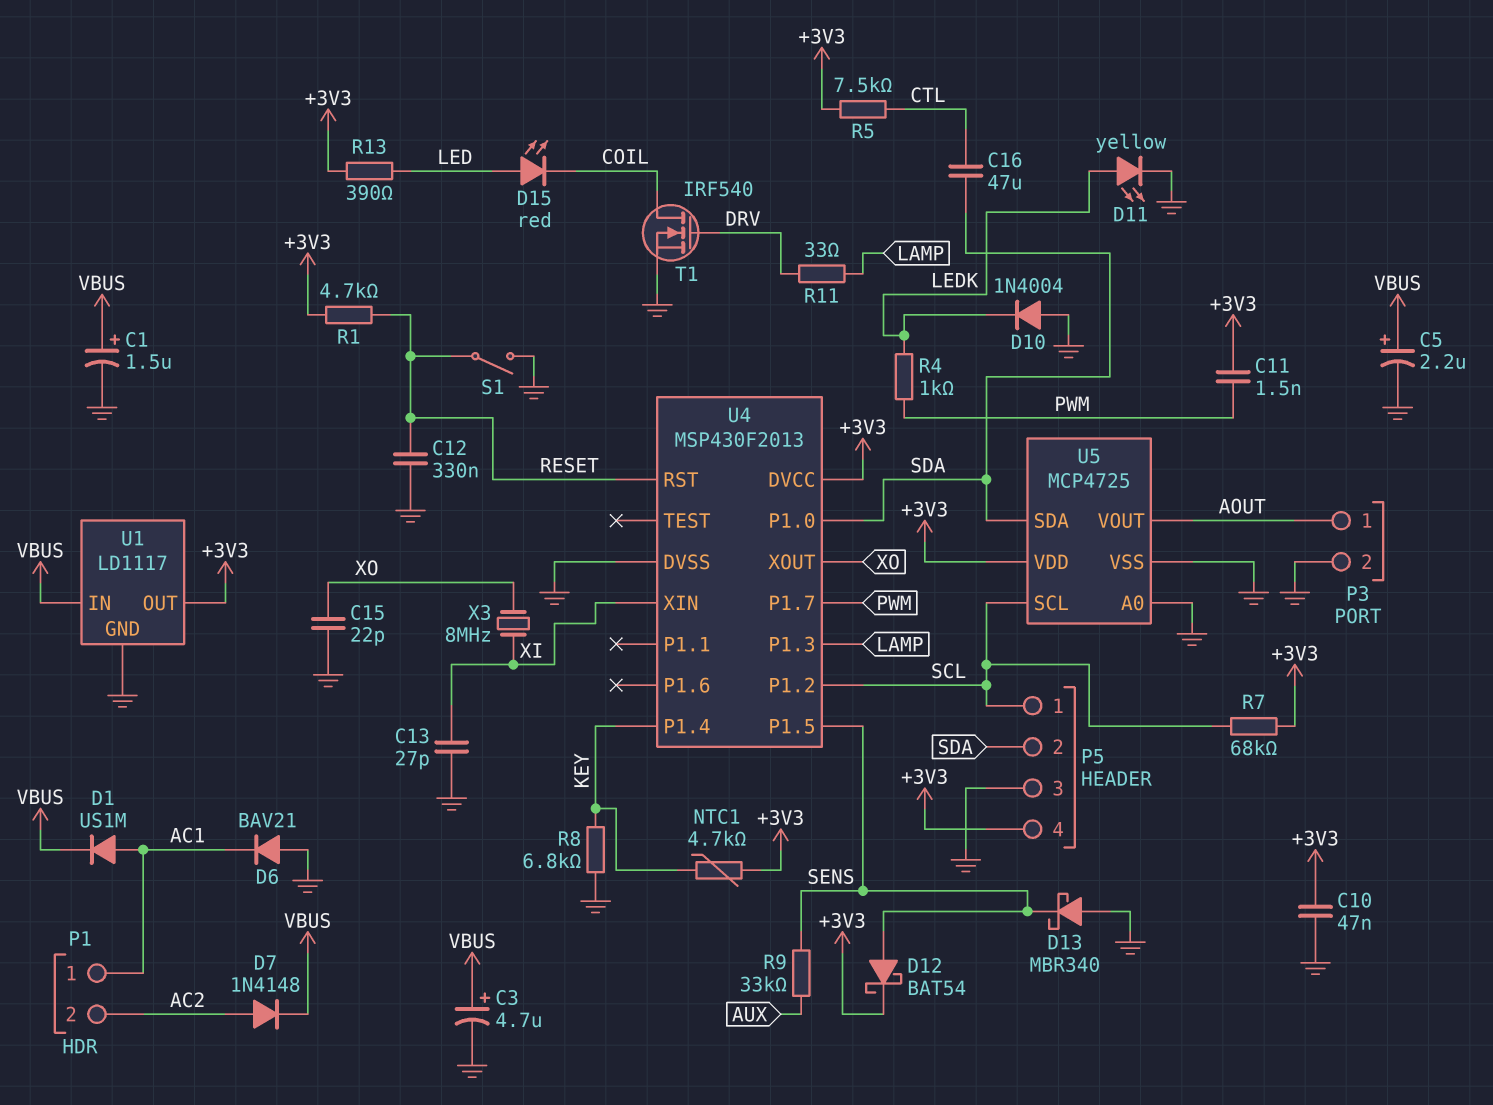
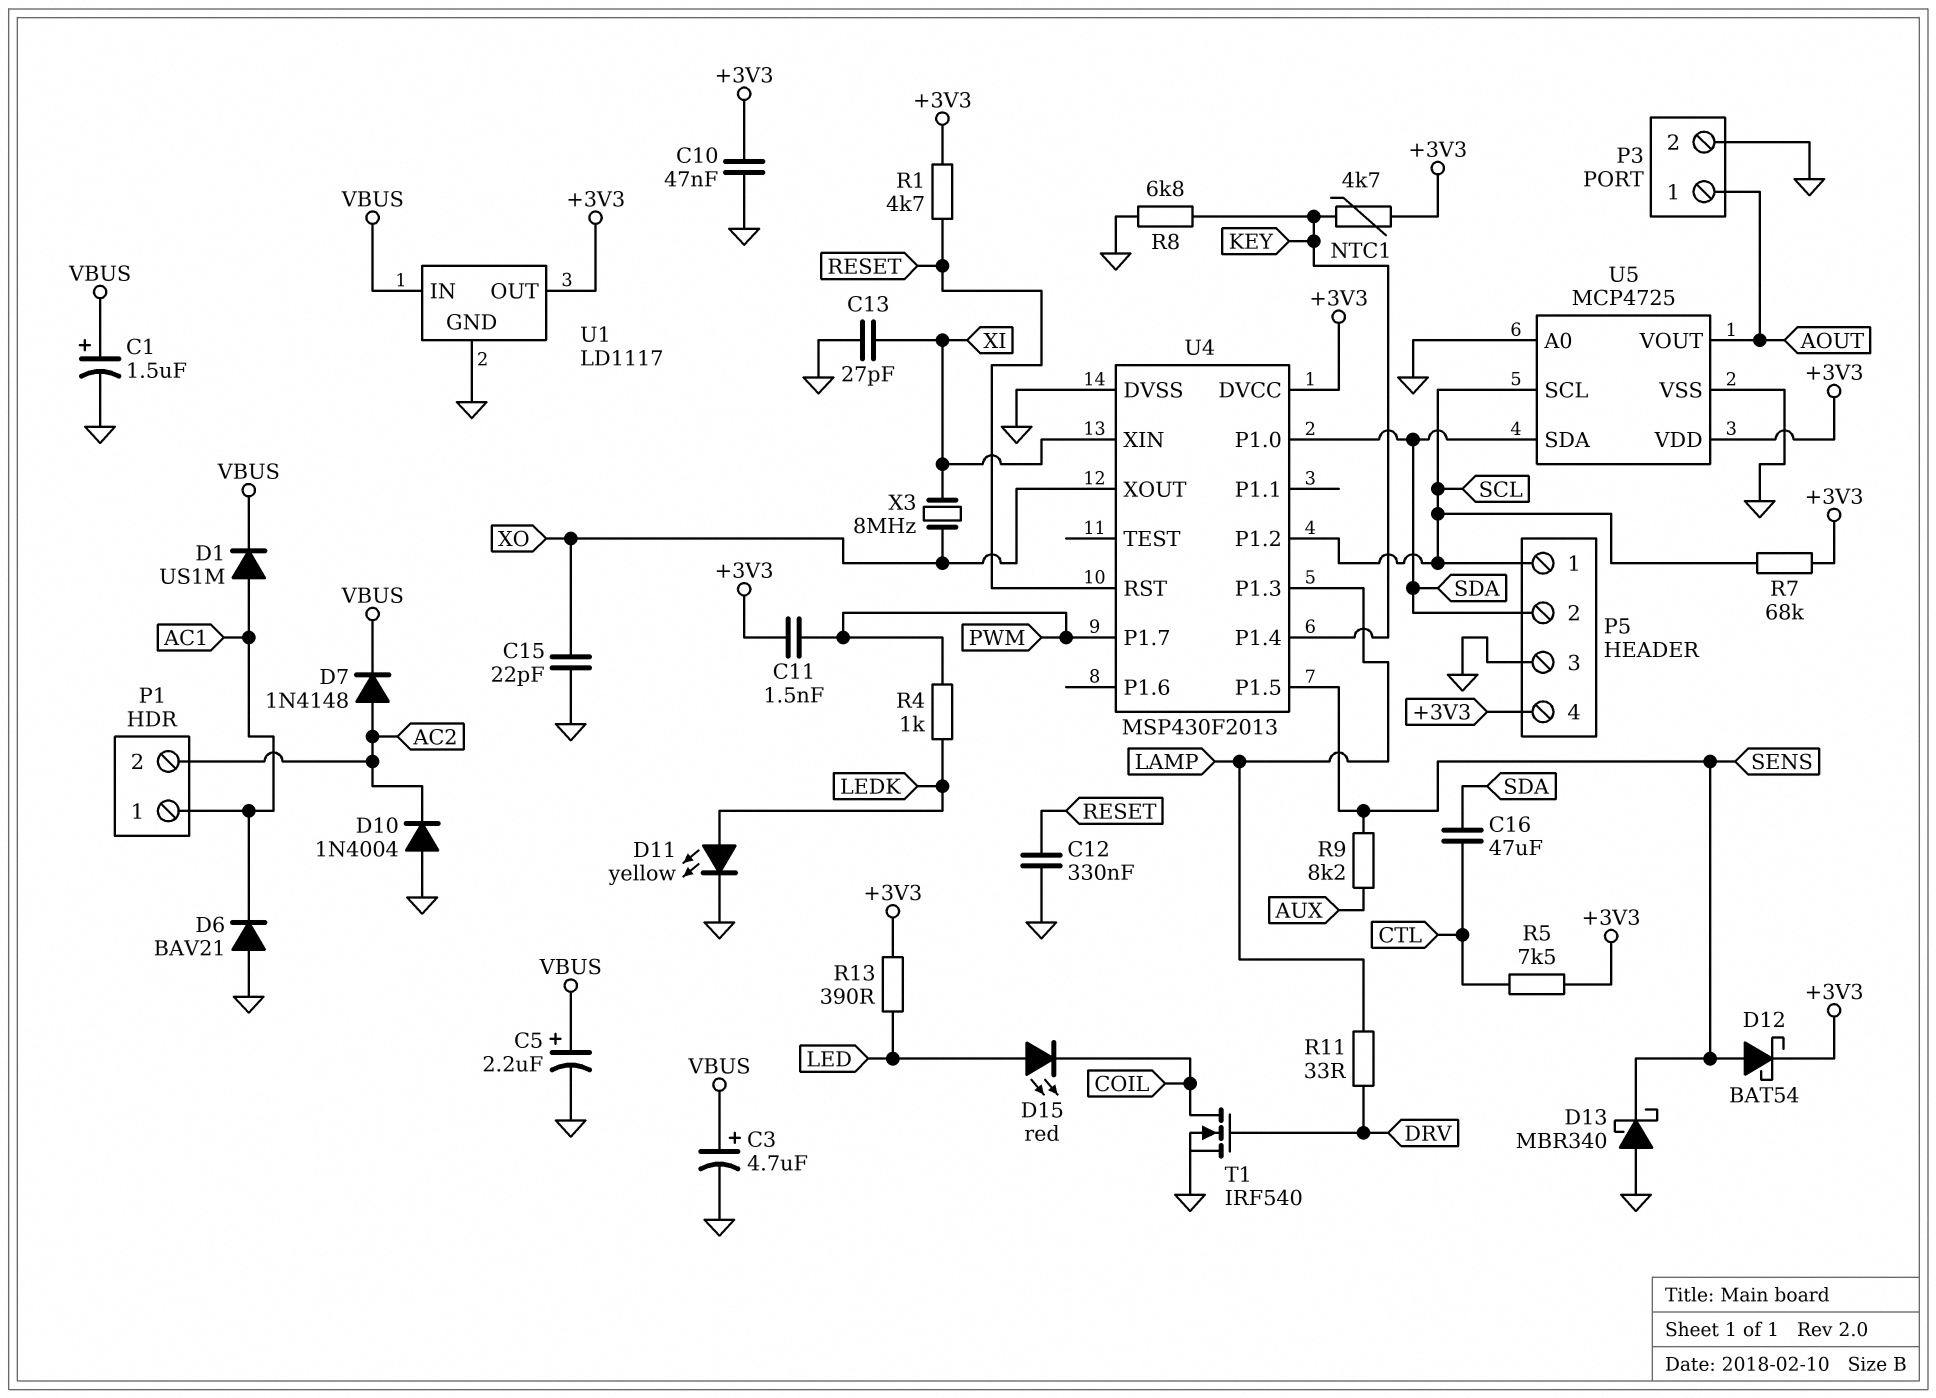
D10: diode 1N4004 (A GND, K LEDK) -> diode 1N4004 (A GND, K AC2)
R9: 33k (AUX, SENS) -> 8.2k (AUX, SENS)
S1: switch (GND, RESET) -> none

